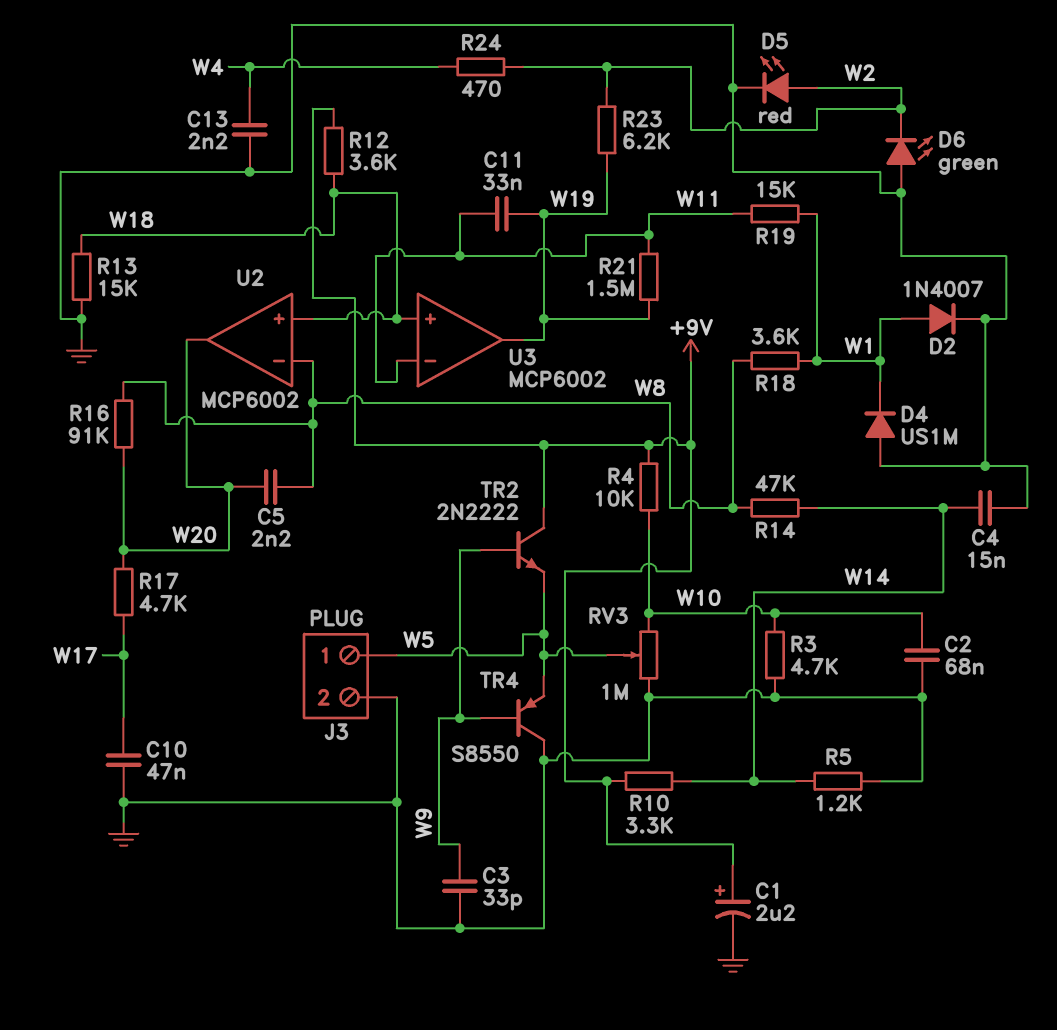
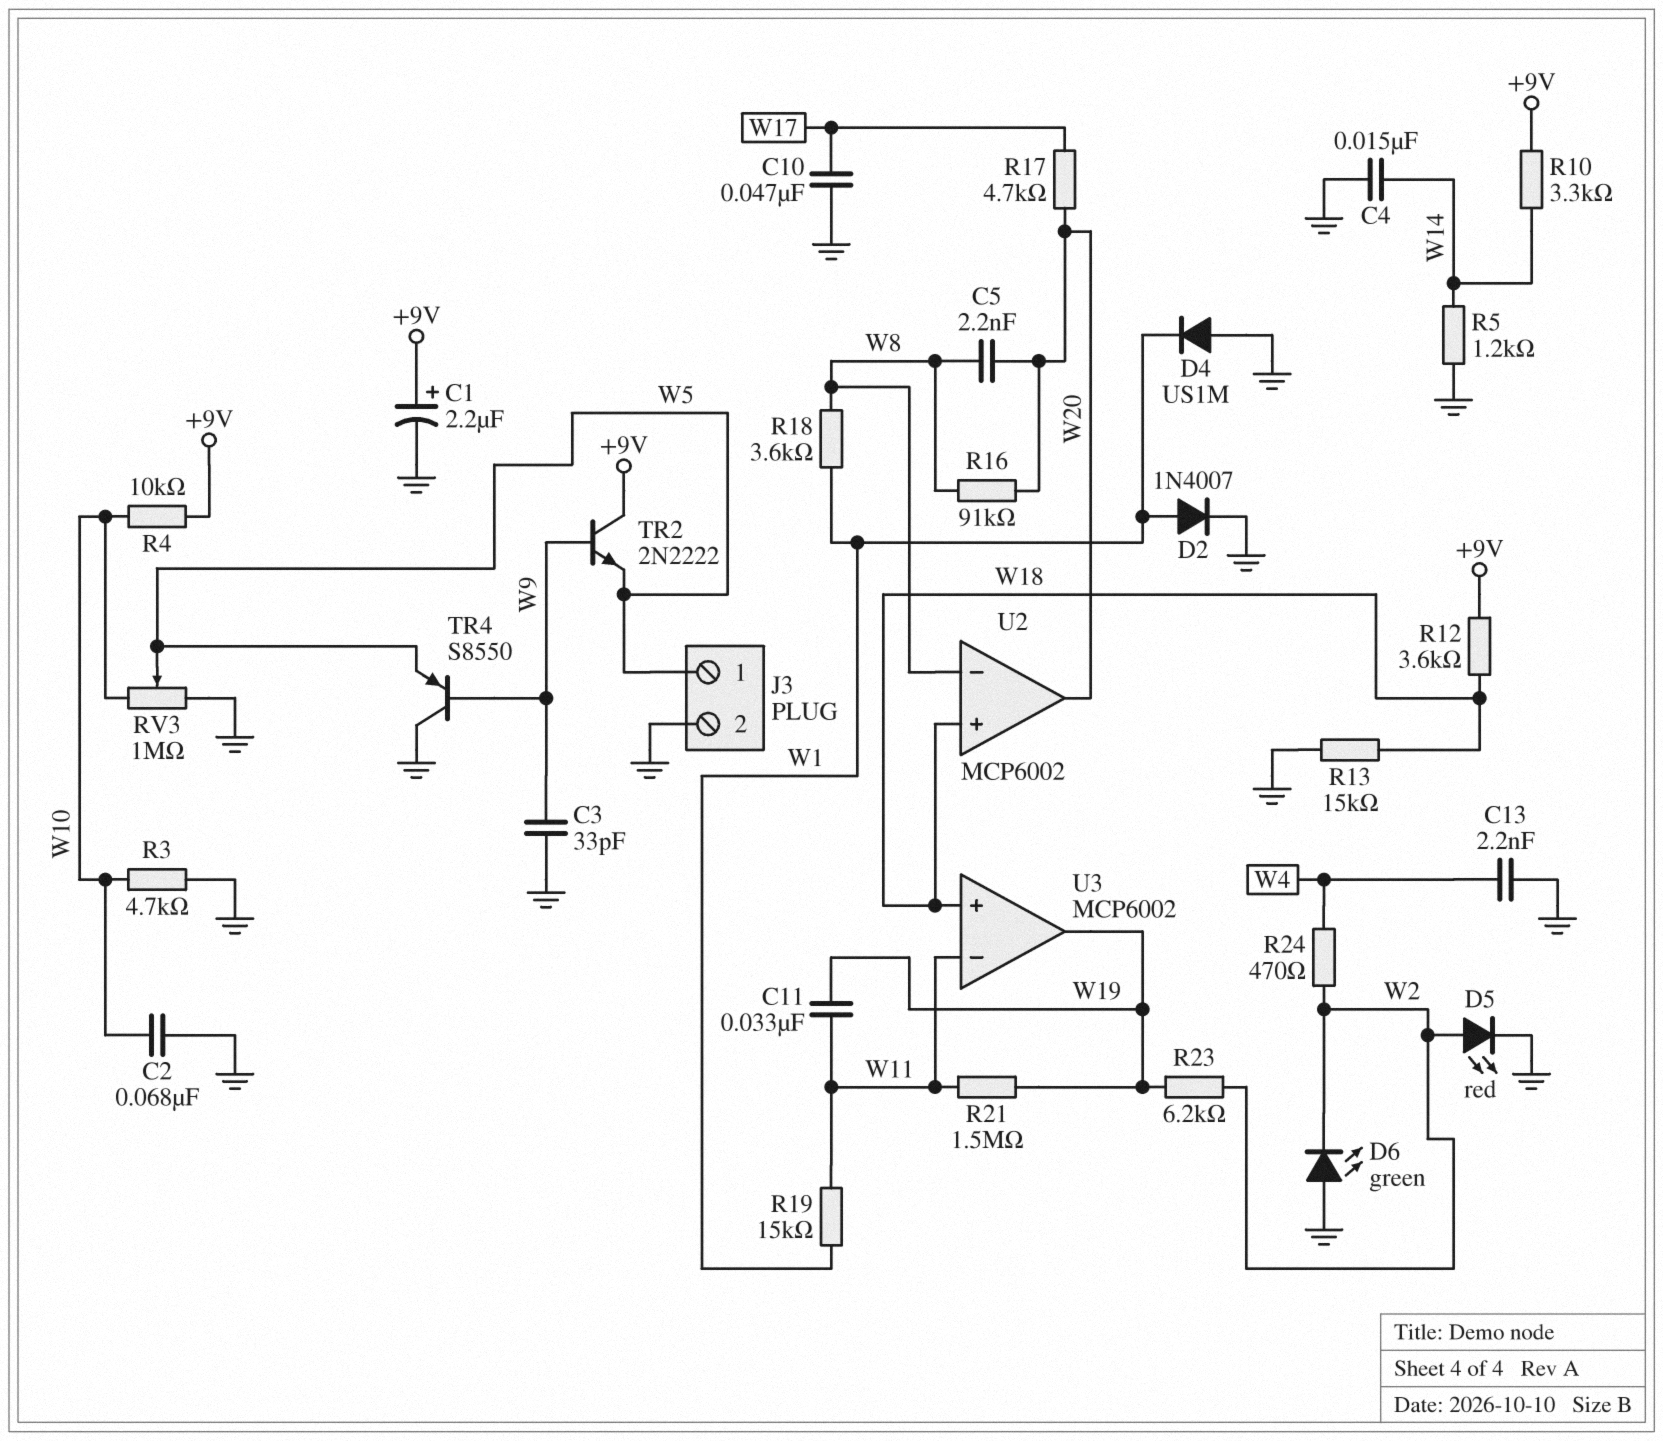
R14: 47k (W8, W14) -> none

